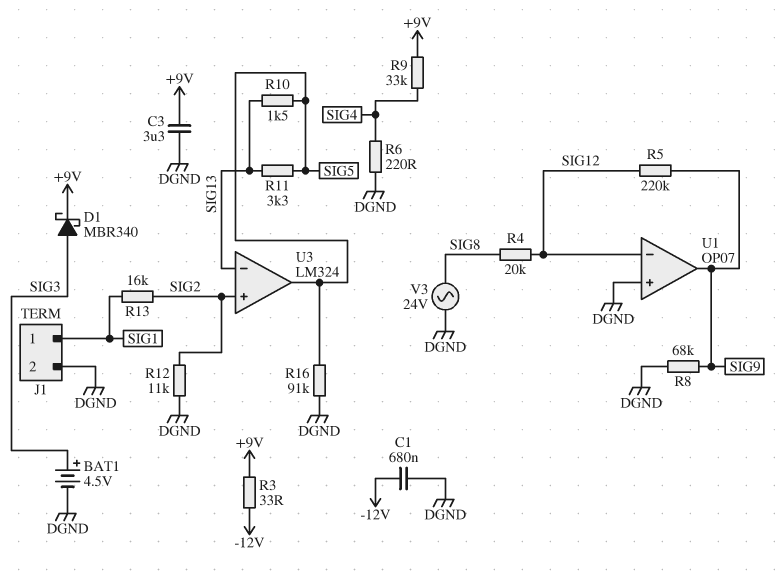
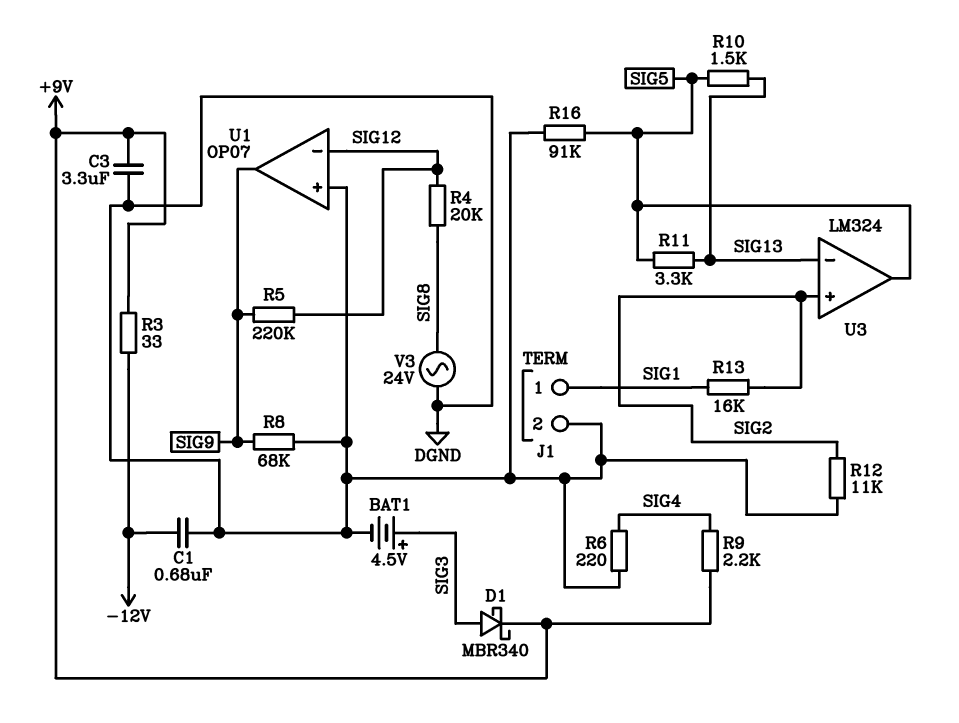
R9: 33k (+9V, SIG4) -> 2.2k (+9V, SIG4)

